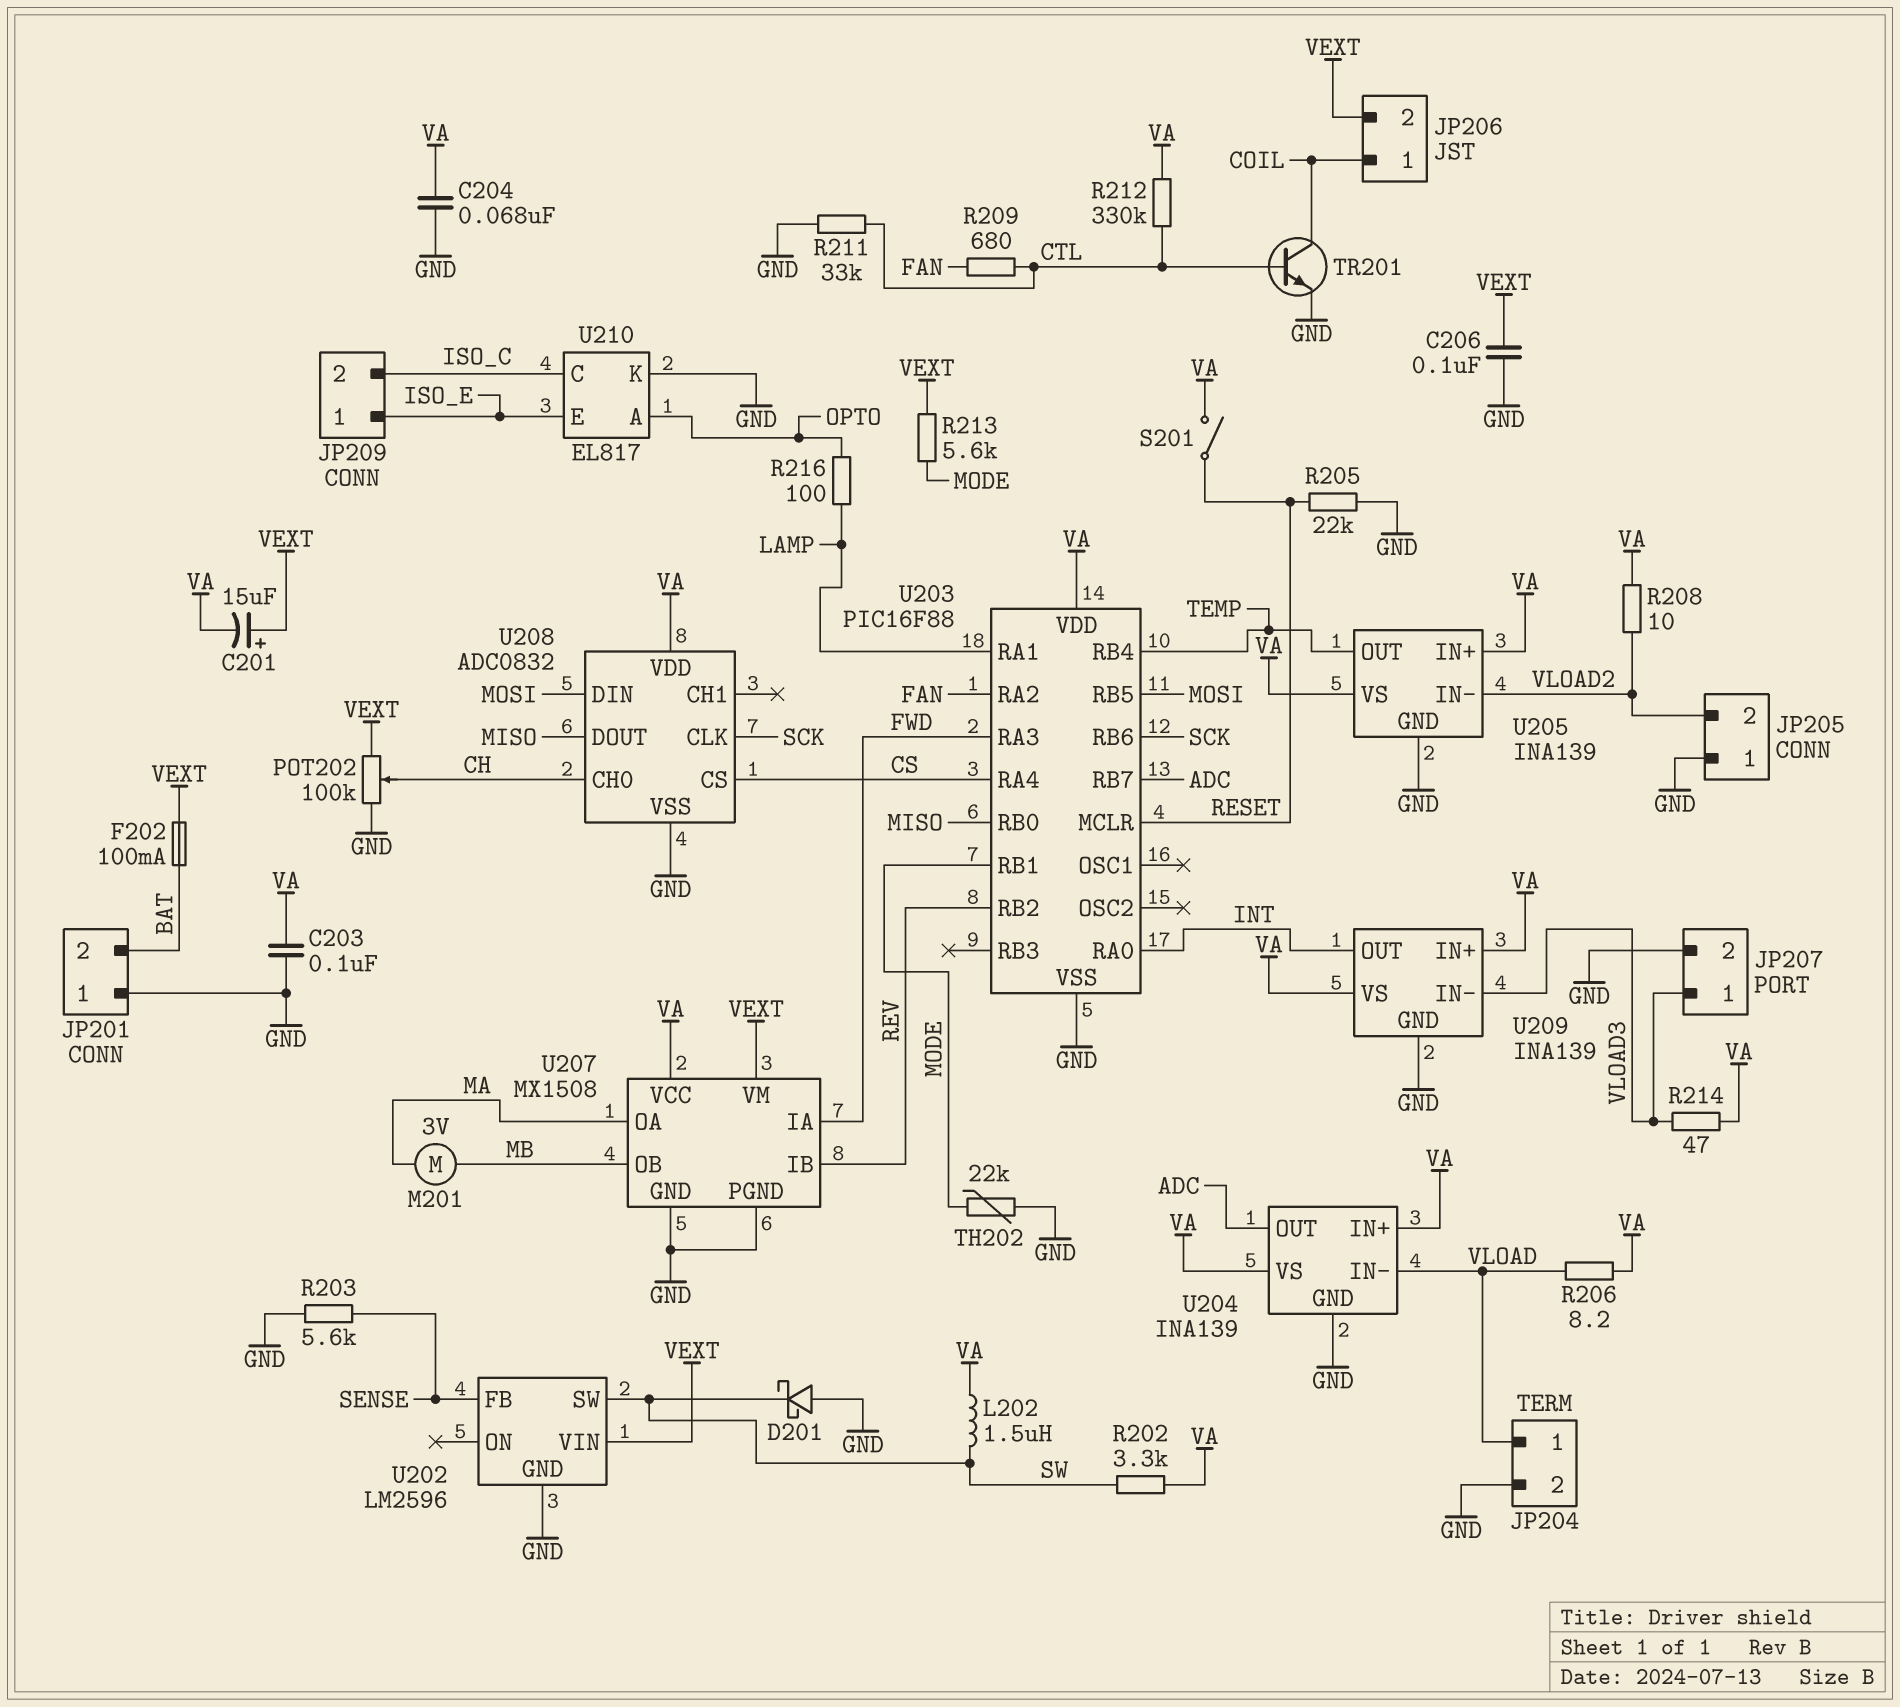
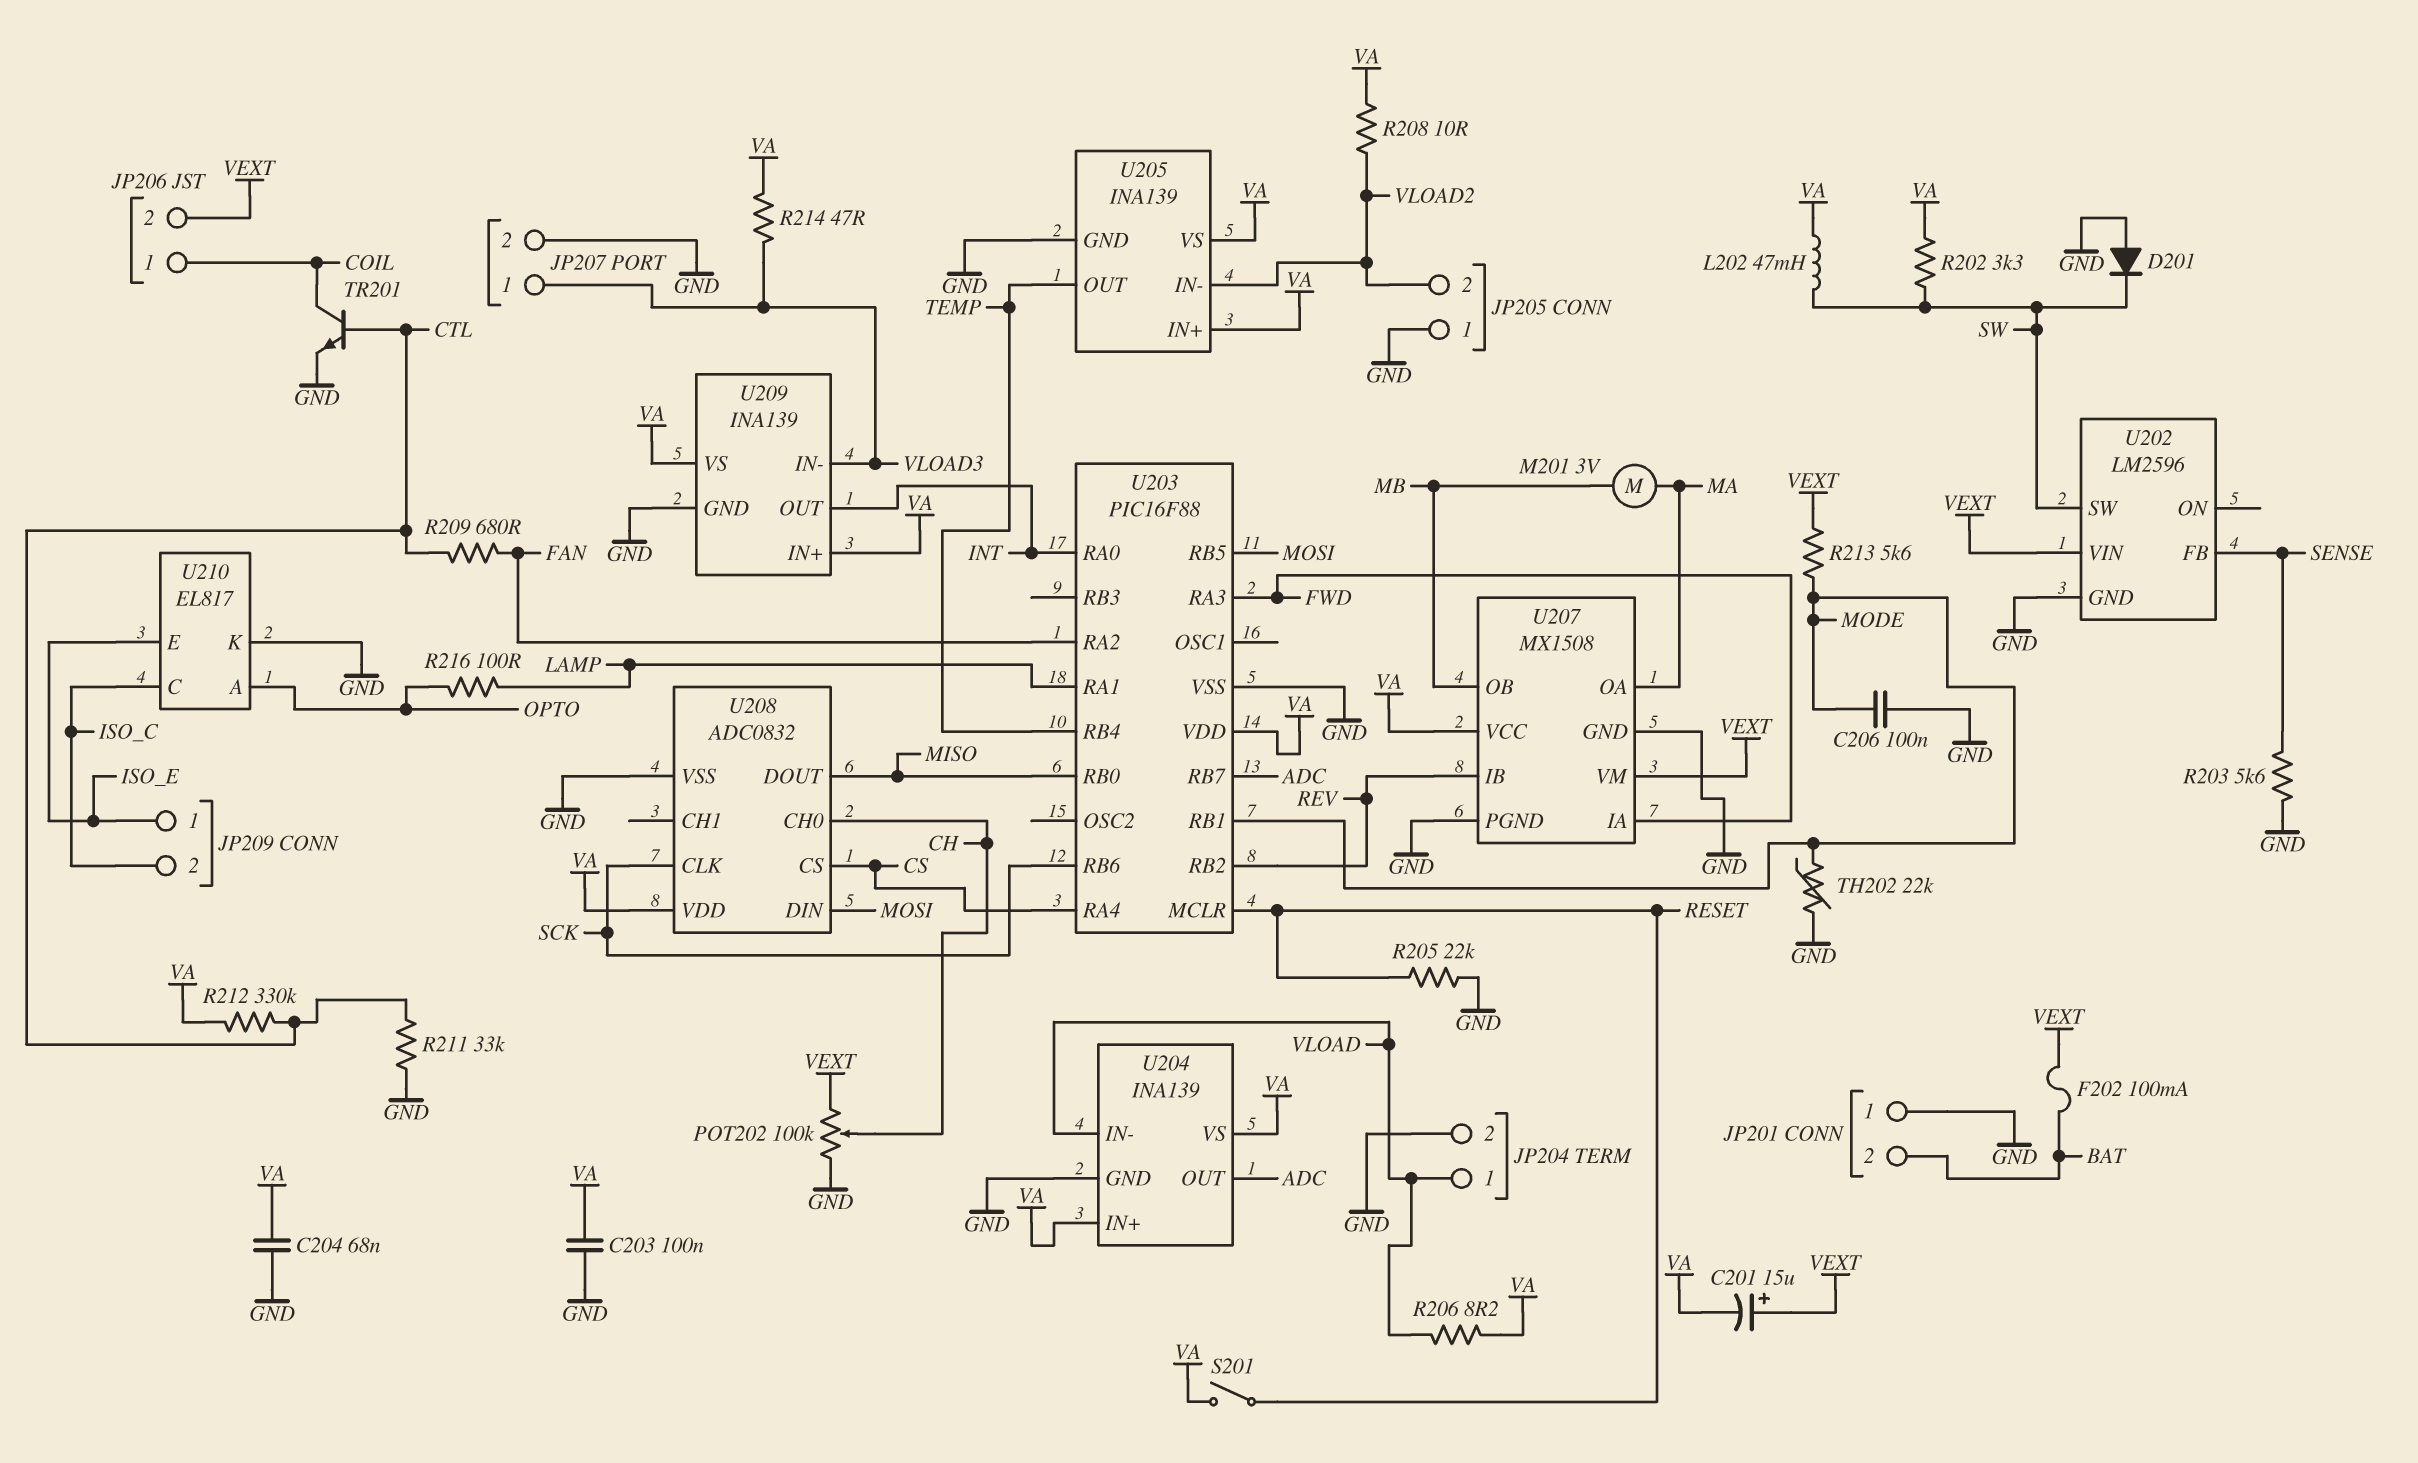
C206: 100nF (GND, VEXT) -> 100nF (GND, MODE)
D201: schottky (A GND, K SW) -> diode (A GND, K SW)
L202: 1.5uH (SW, VA) -> 47mH (SW, VA)

